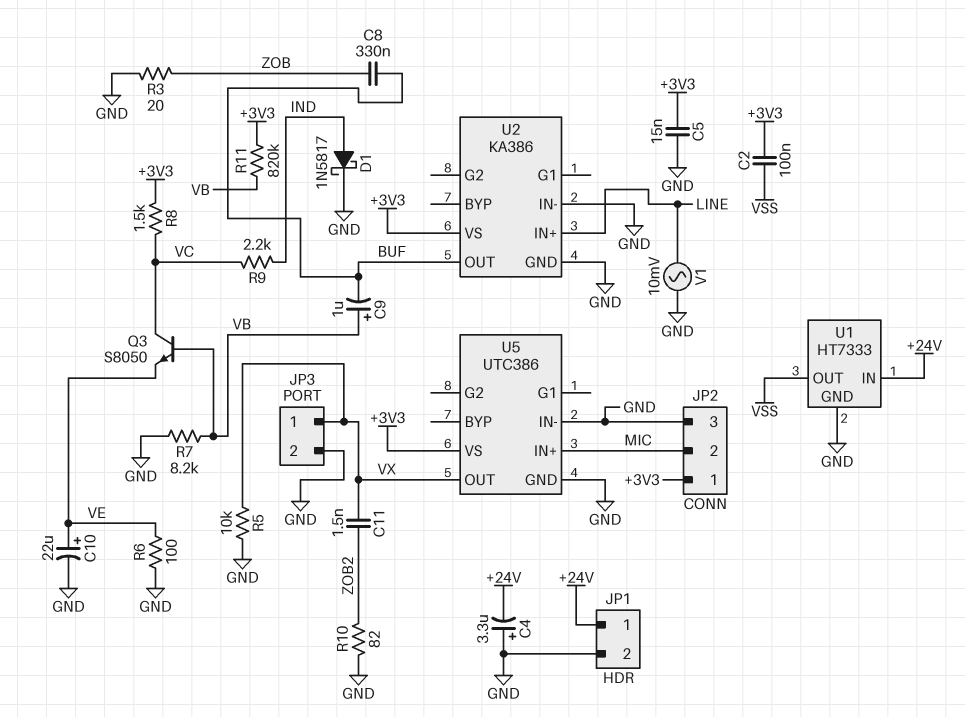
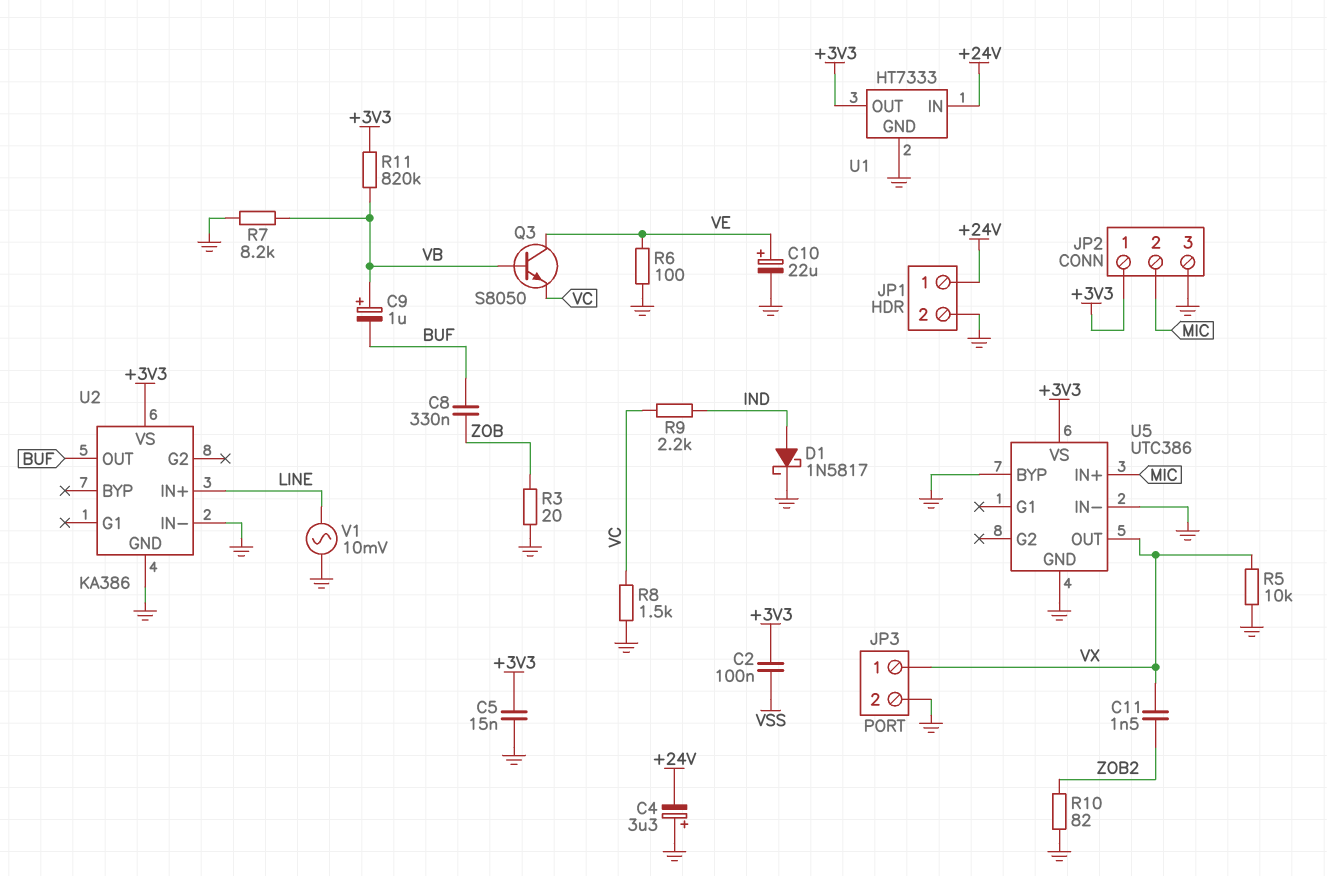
Q3: NPN S8050 (B VB, C VC, E VE) -> NPN S8050 (B VB, C VE, E VC)
R8: 1.5k (+3V3, VC) -> 1.5k (GND, VC)
U1 pin OUT: VSS -> +3V3
U5 pin BYP: none -> GND

